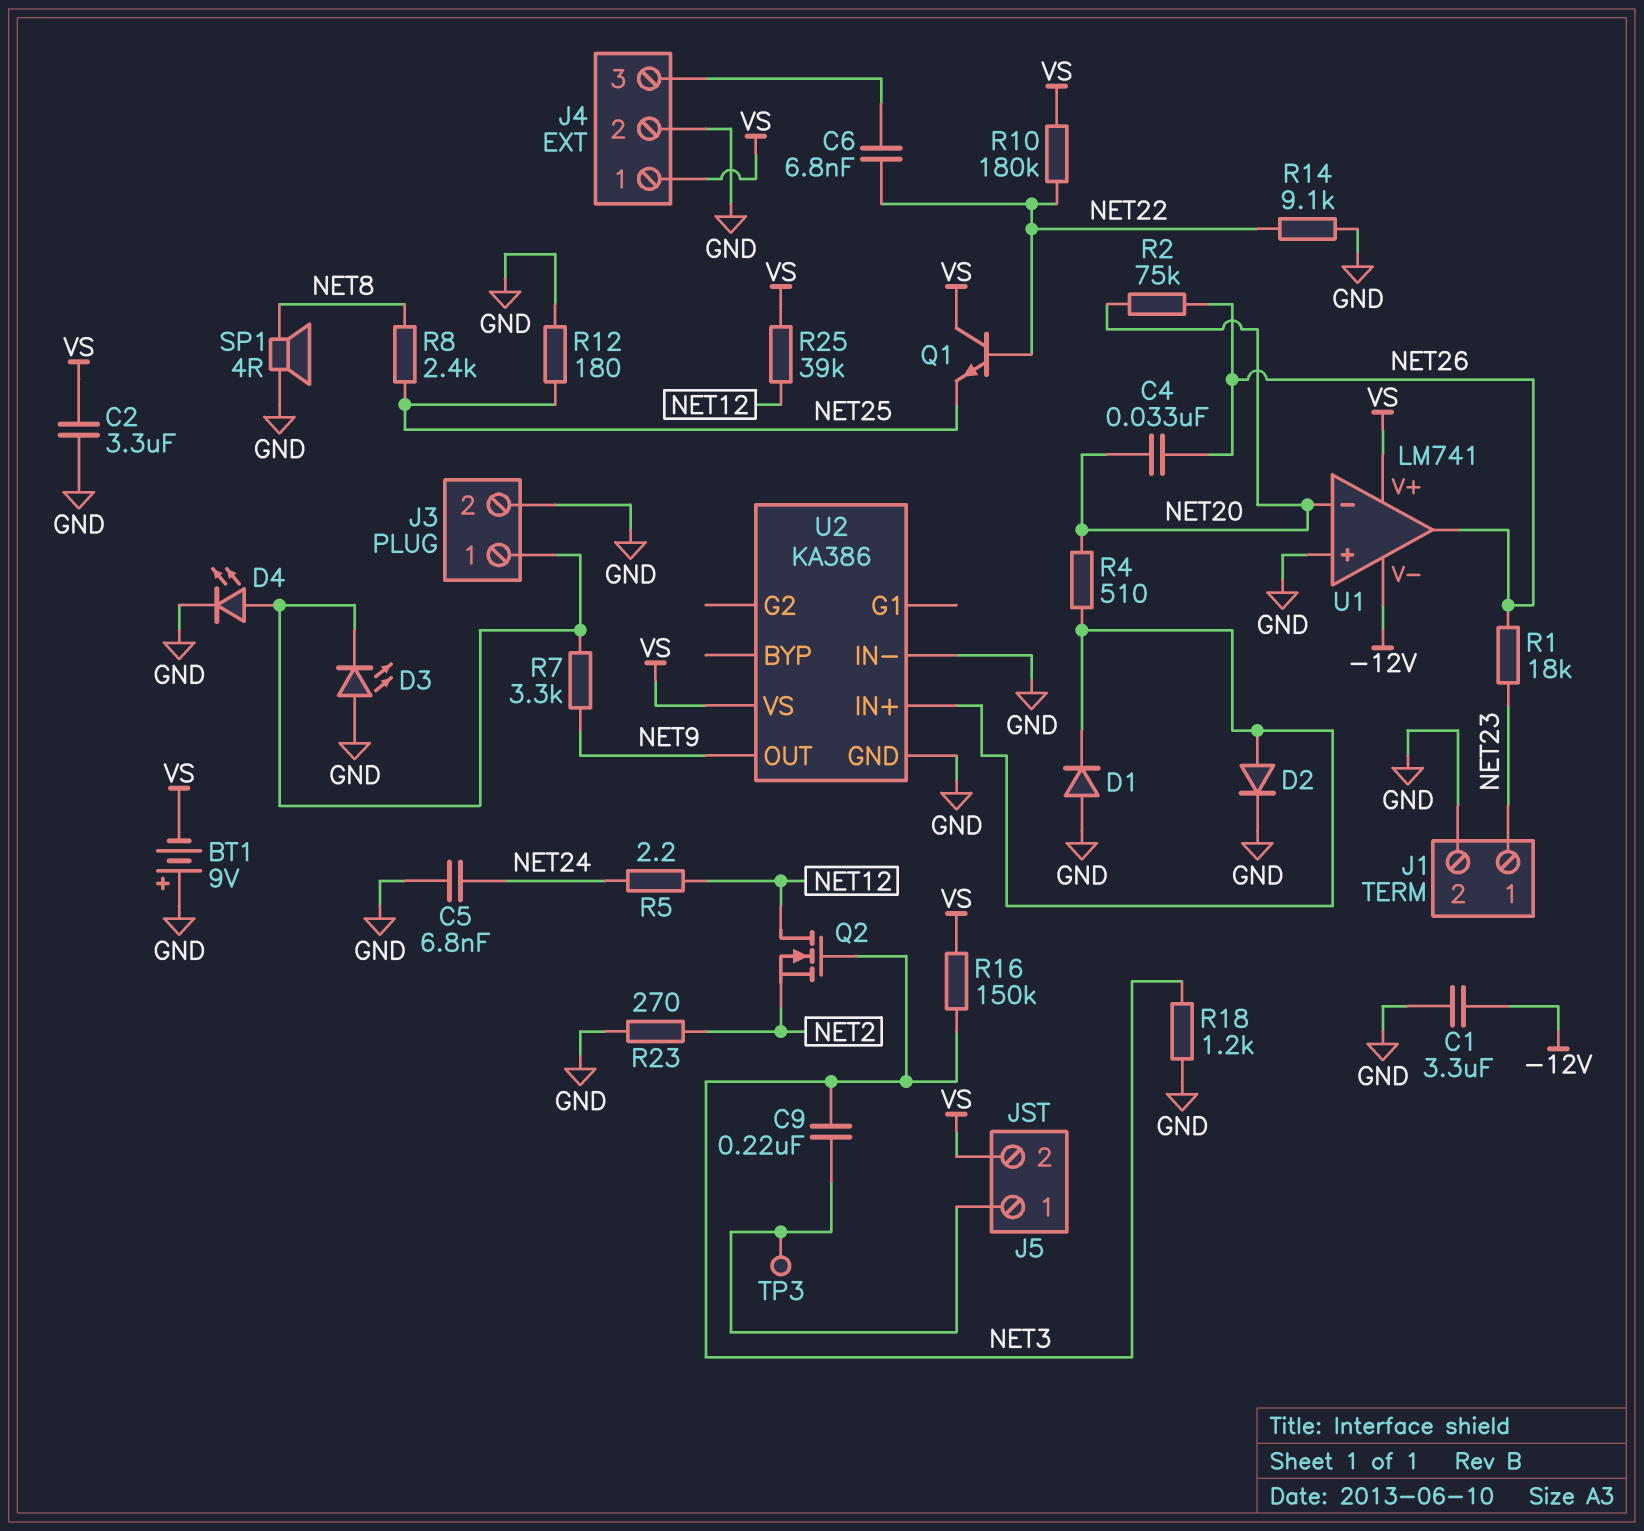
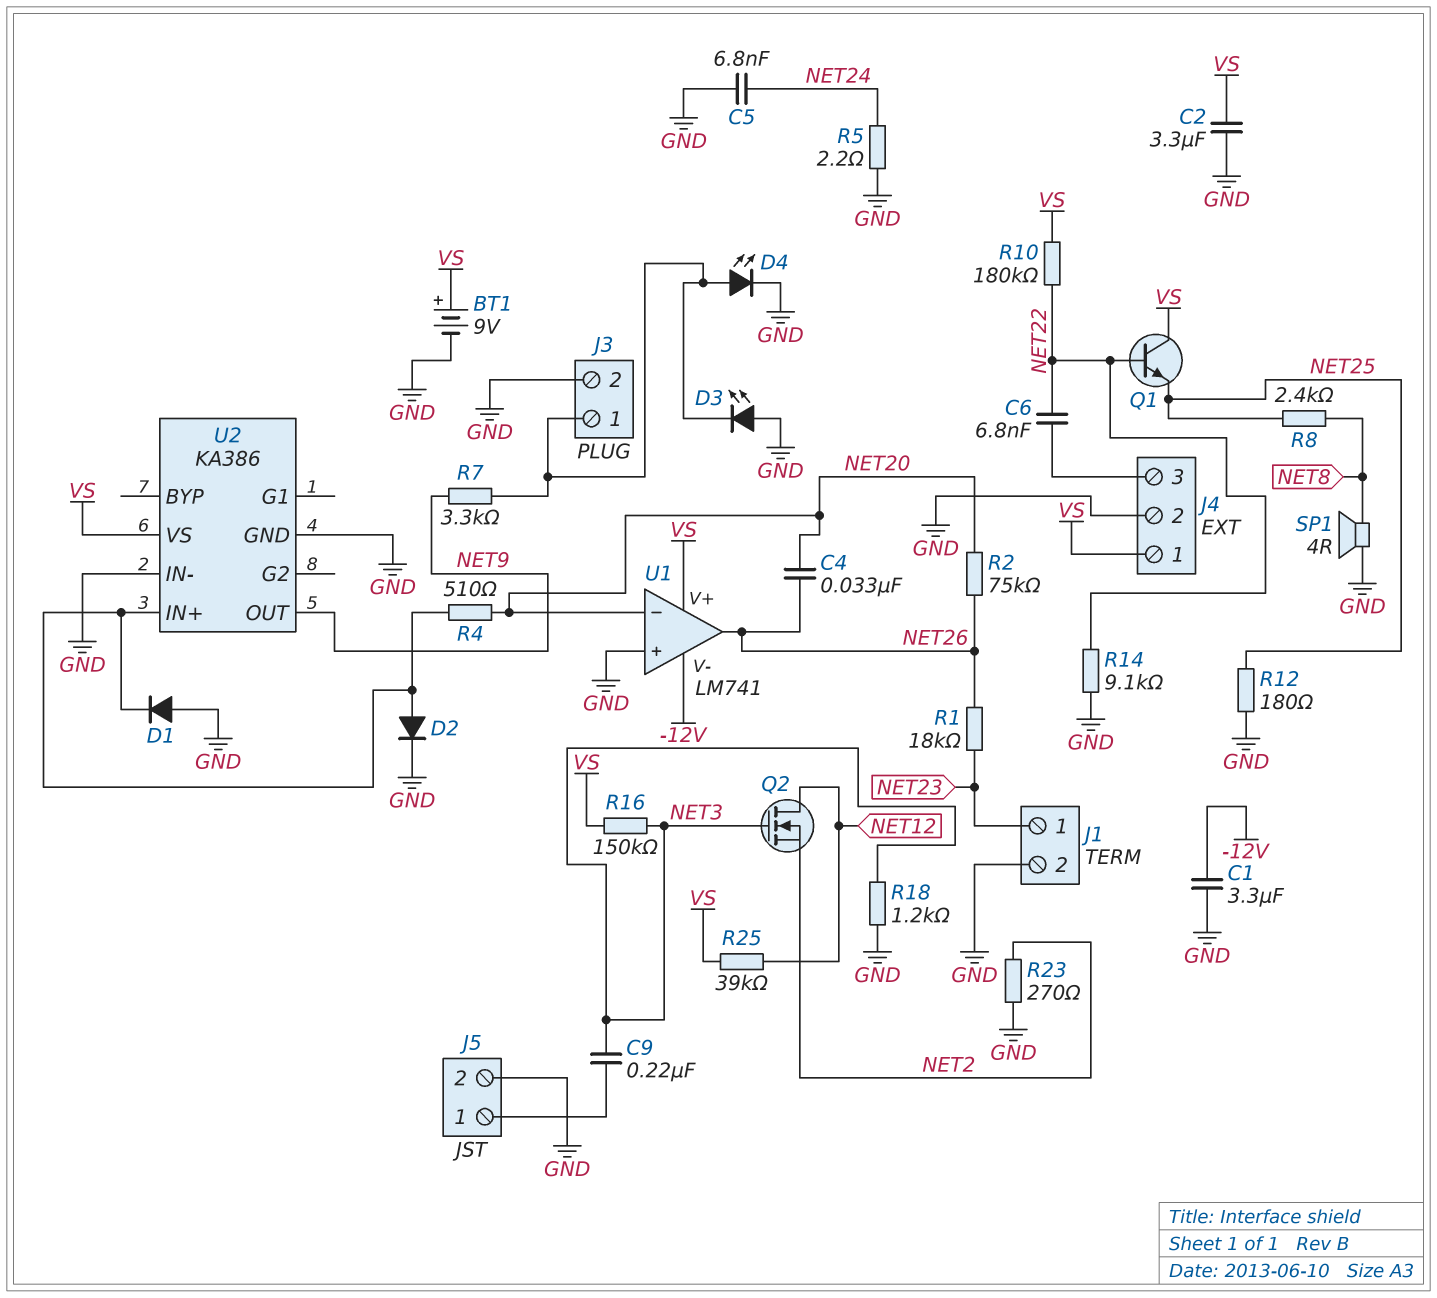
BT1: 9V (plus GND, minus VS) -> 9V (plus VS, minus GND)
J5 pin 2: VS -> GND
R5: 2.2 (NET12, NET24) -> 2.2 (GND, NET24)
TP3: test point (J5/1) -> none

